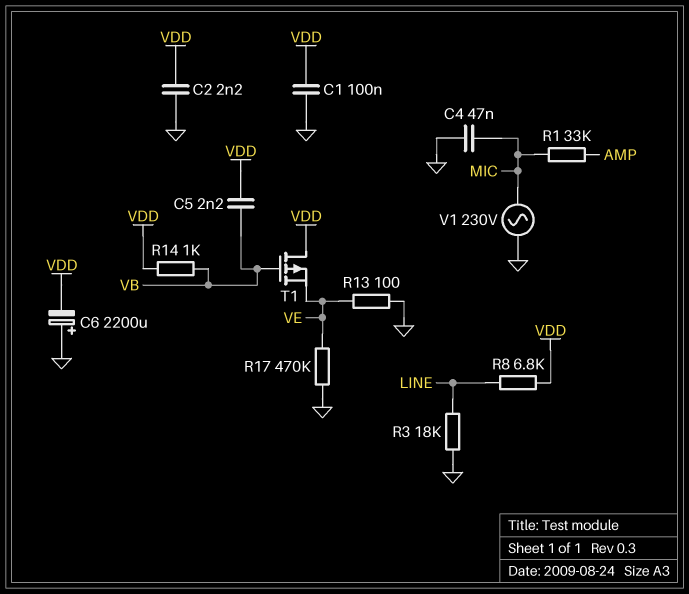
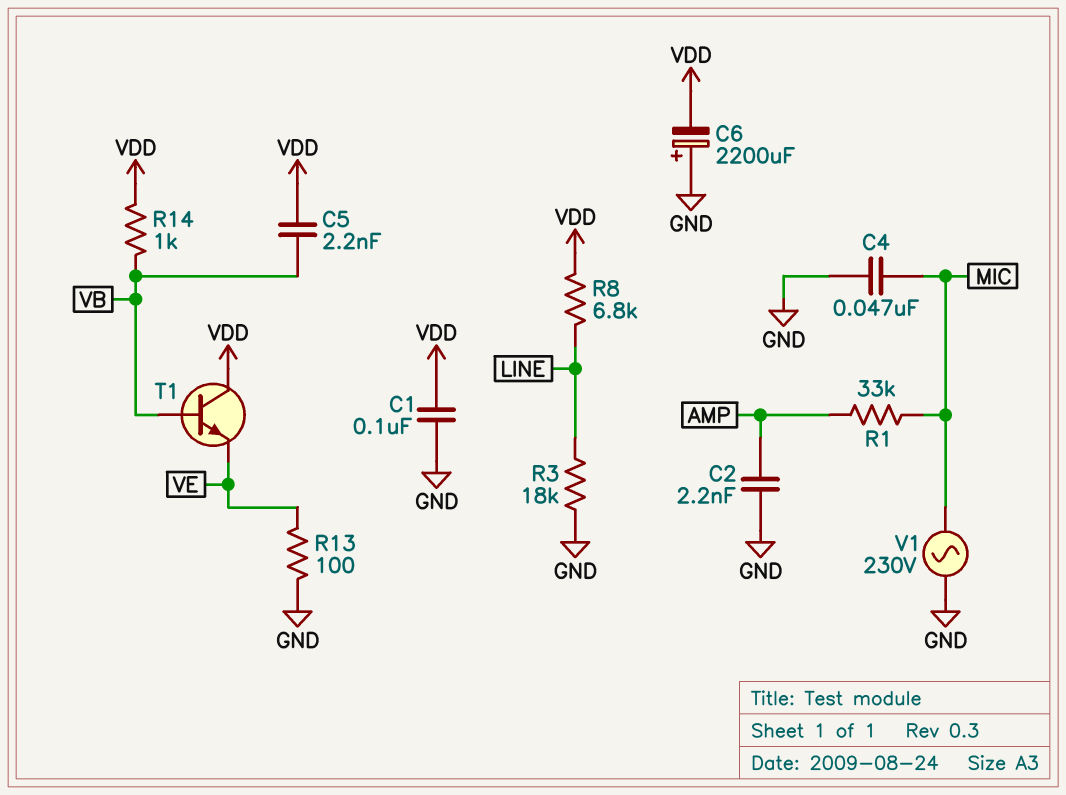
C2: 2.2nF (GND, VDD) -> 2.2nF (AMP, GND)
R17: 470k (GND, VE) -> none
T1: PMOS (G VB, D VDD, S VE) -> NPN (B VB, C VDD, E VE)

